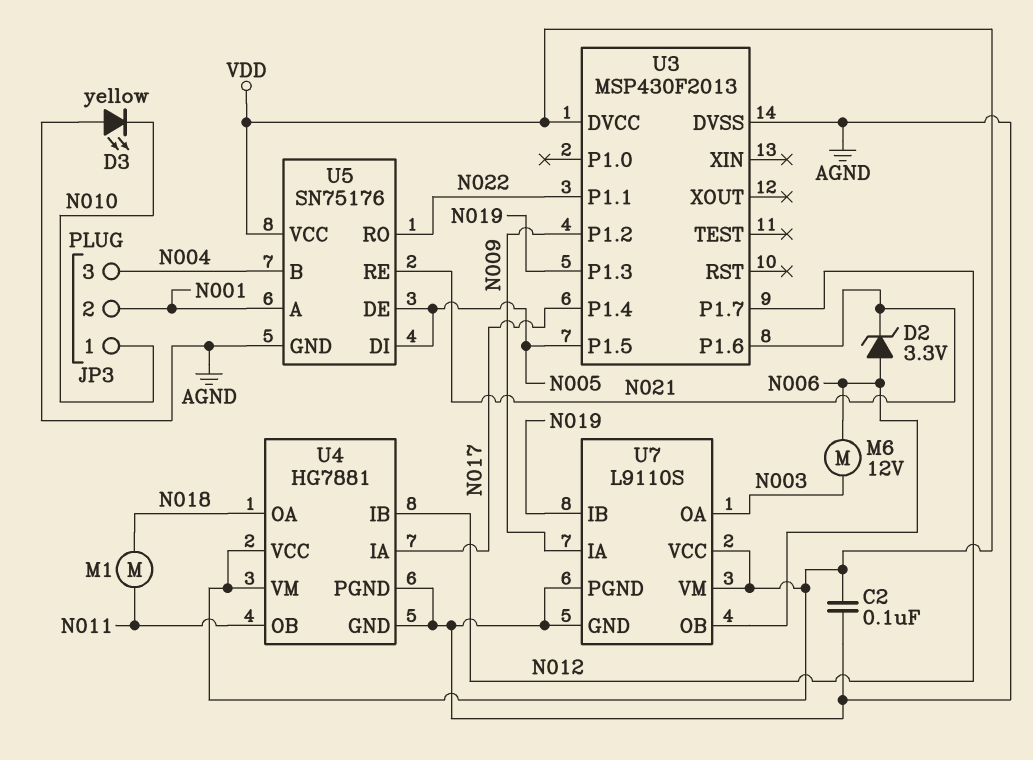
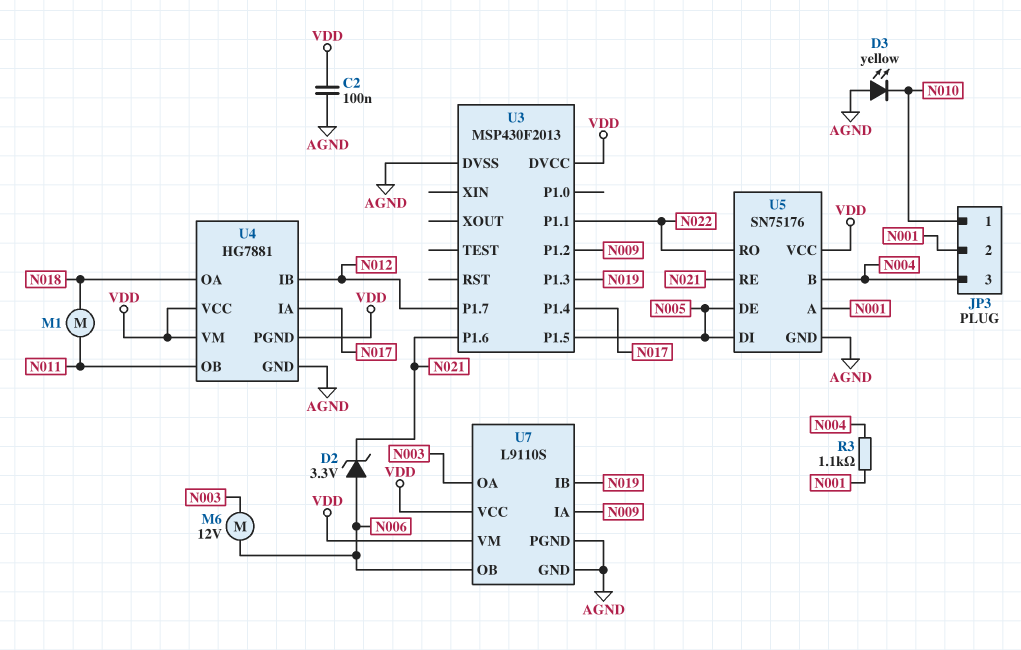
R3: none -> 1.1k (N001, N004)
U4 pin PGND: AGND -> VDD

